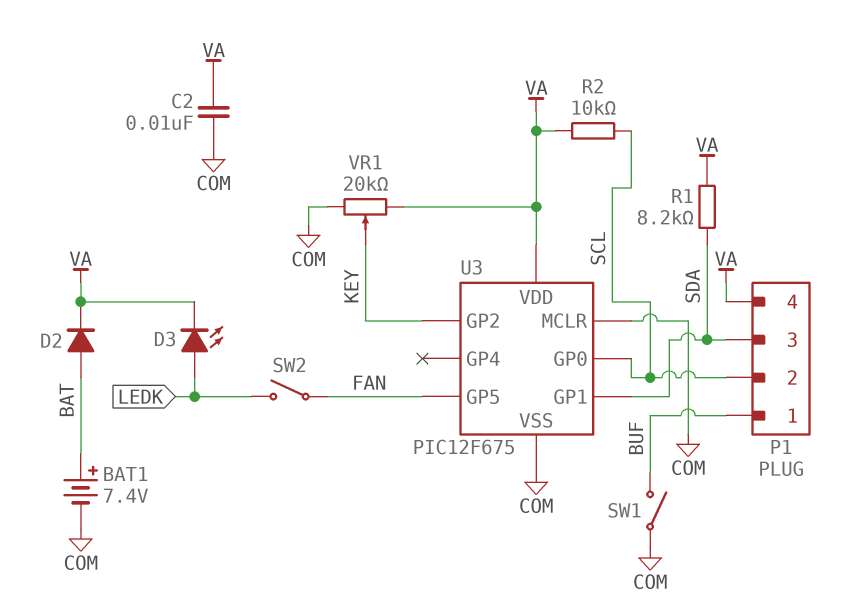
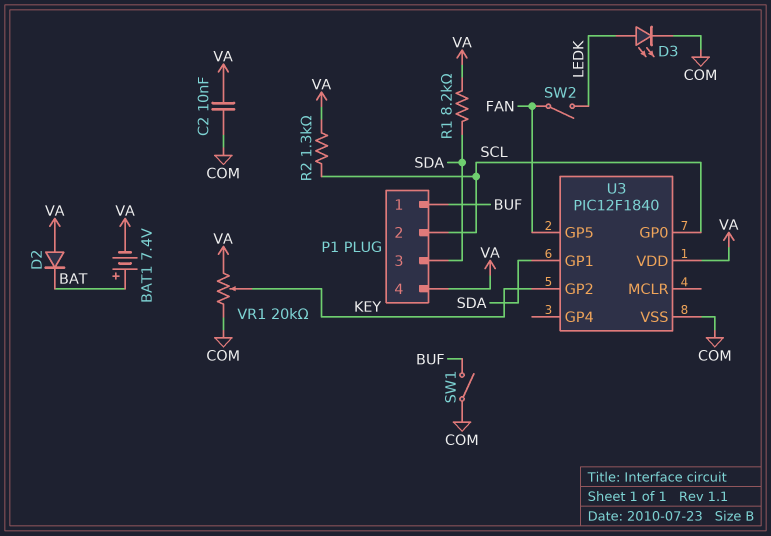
BAT1: 7.4V (plus BAT, minus COM) -> 7.4V (plus BAT, minus VA)
D2: diode (A BAT, K VA) -> diode (A VA, K BAT)
D3: LED (A LEDK, K VA) -> LED (A LEDK, K COM)
R2: 10k (SCL, VA) -> 1.3k (SCL, VA)
U3: PIC12F675 -> PIC12F1840
U3 pin MCLR: COM -> none

